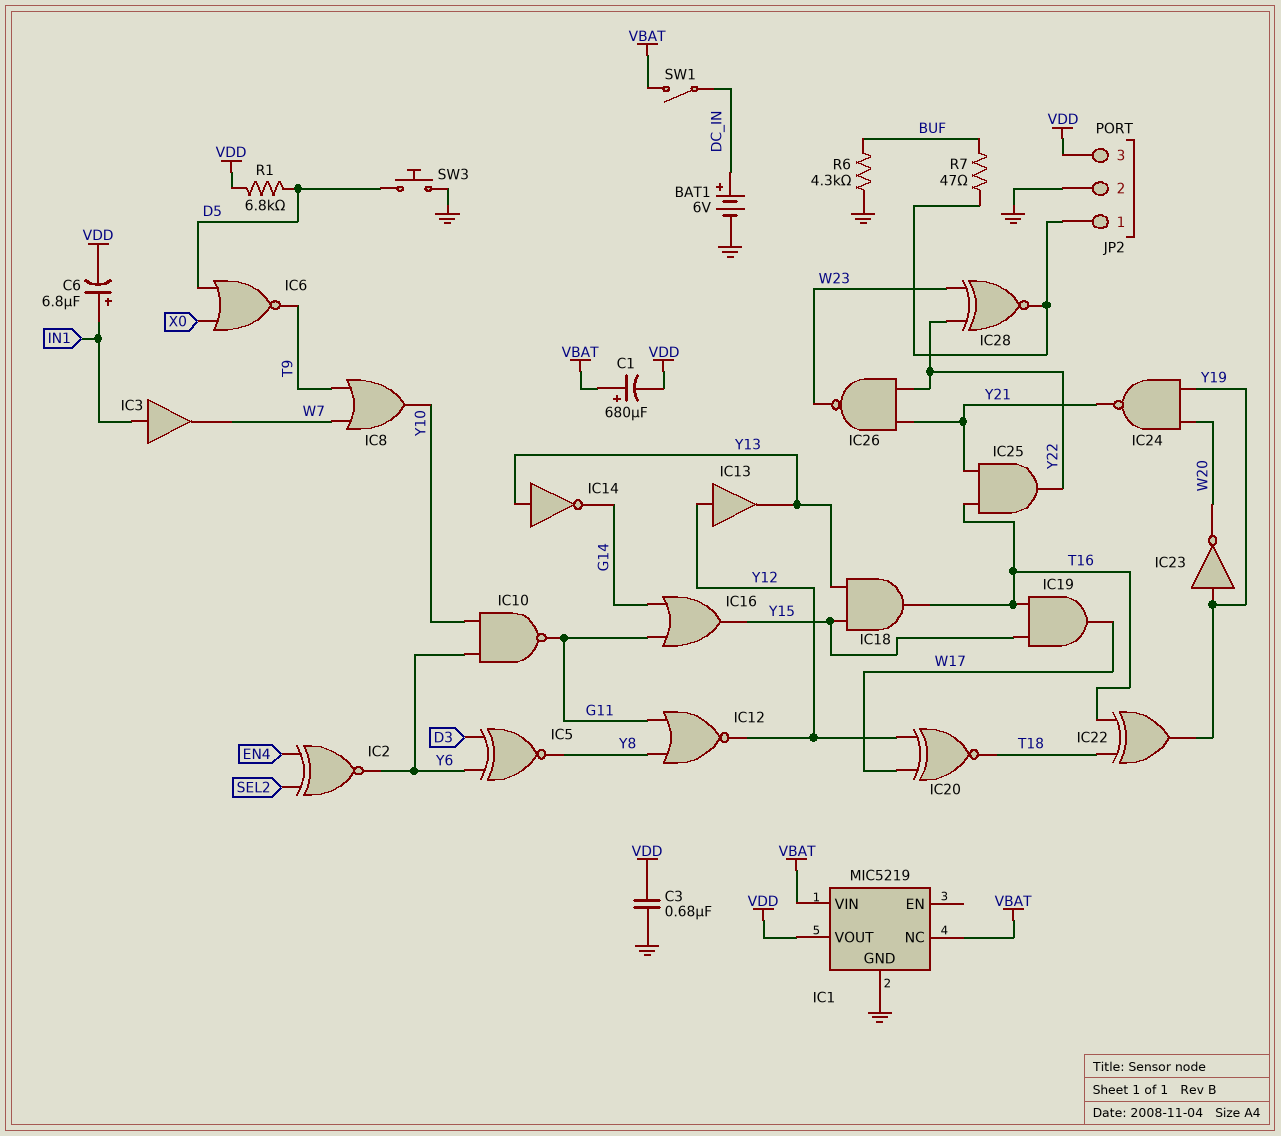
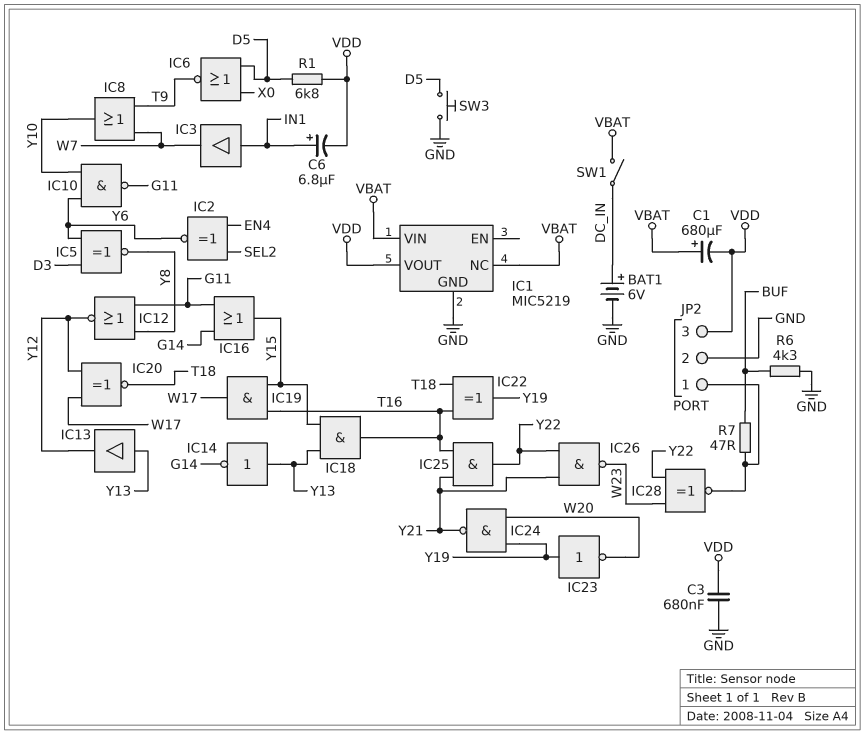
IC13: buffer (in Y12, out Y13) -> buffer (in Y13, out Y12)

